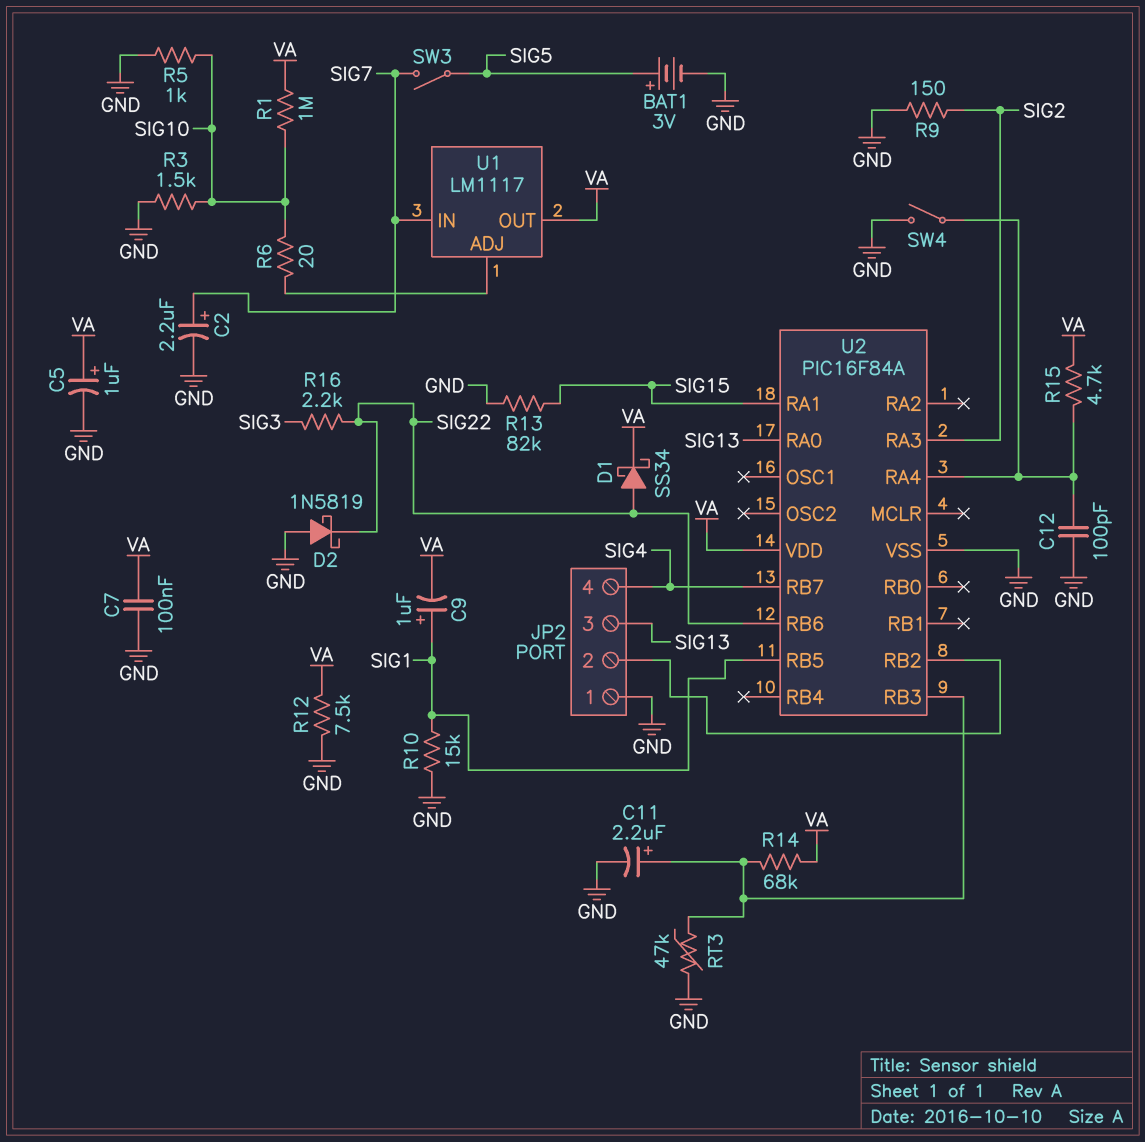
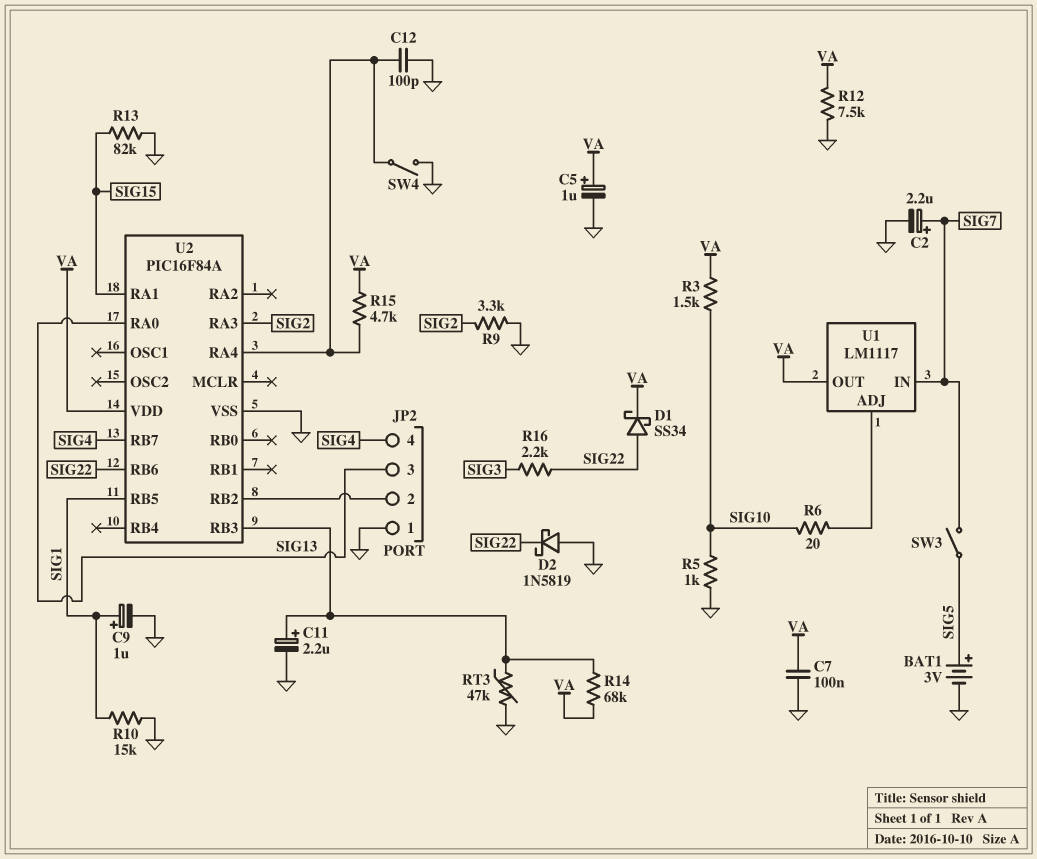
C9: 1uF (plus SIG1, minus VA) -> 1uF (plus SIG1, minus GND)
R1: 1M (SIG10, VA) -> none
R3: 1.5k (GND, SIG10) -> 1.5k (SIG10, VA)
R9: 150 (GND, SIG2) -> 3.3k (GND, SIG2)

